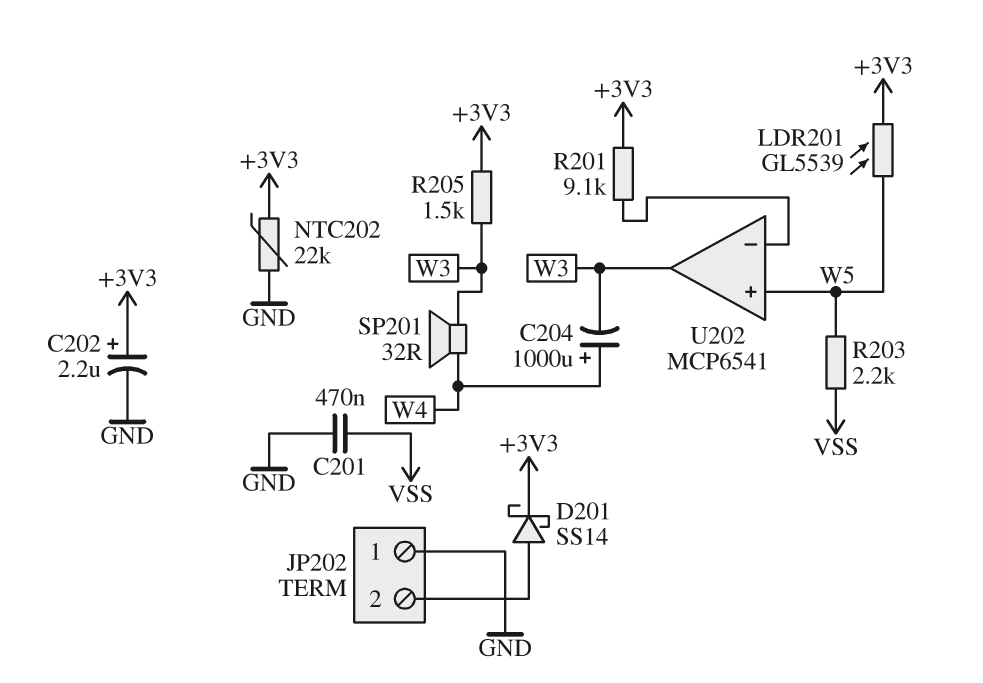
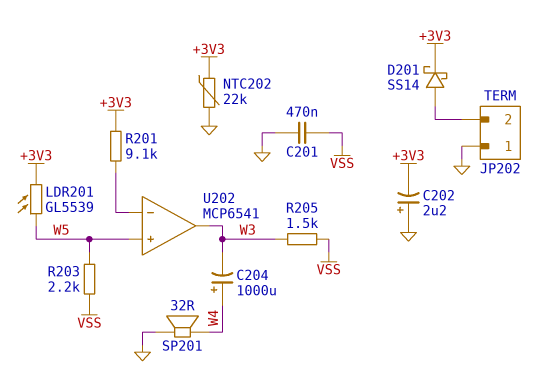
C202: 2.2uF (plus +3V3, minus GND) -> 2.2uF (plus GND, minus +3V3)
R205: 1.5k (+3V3, W3) -> 1.5k (VSS, W3)
SP201: speaker 32R (W3, W4) -> speaker 32R (GND, W4)

